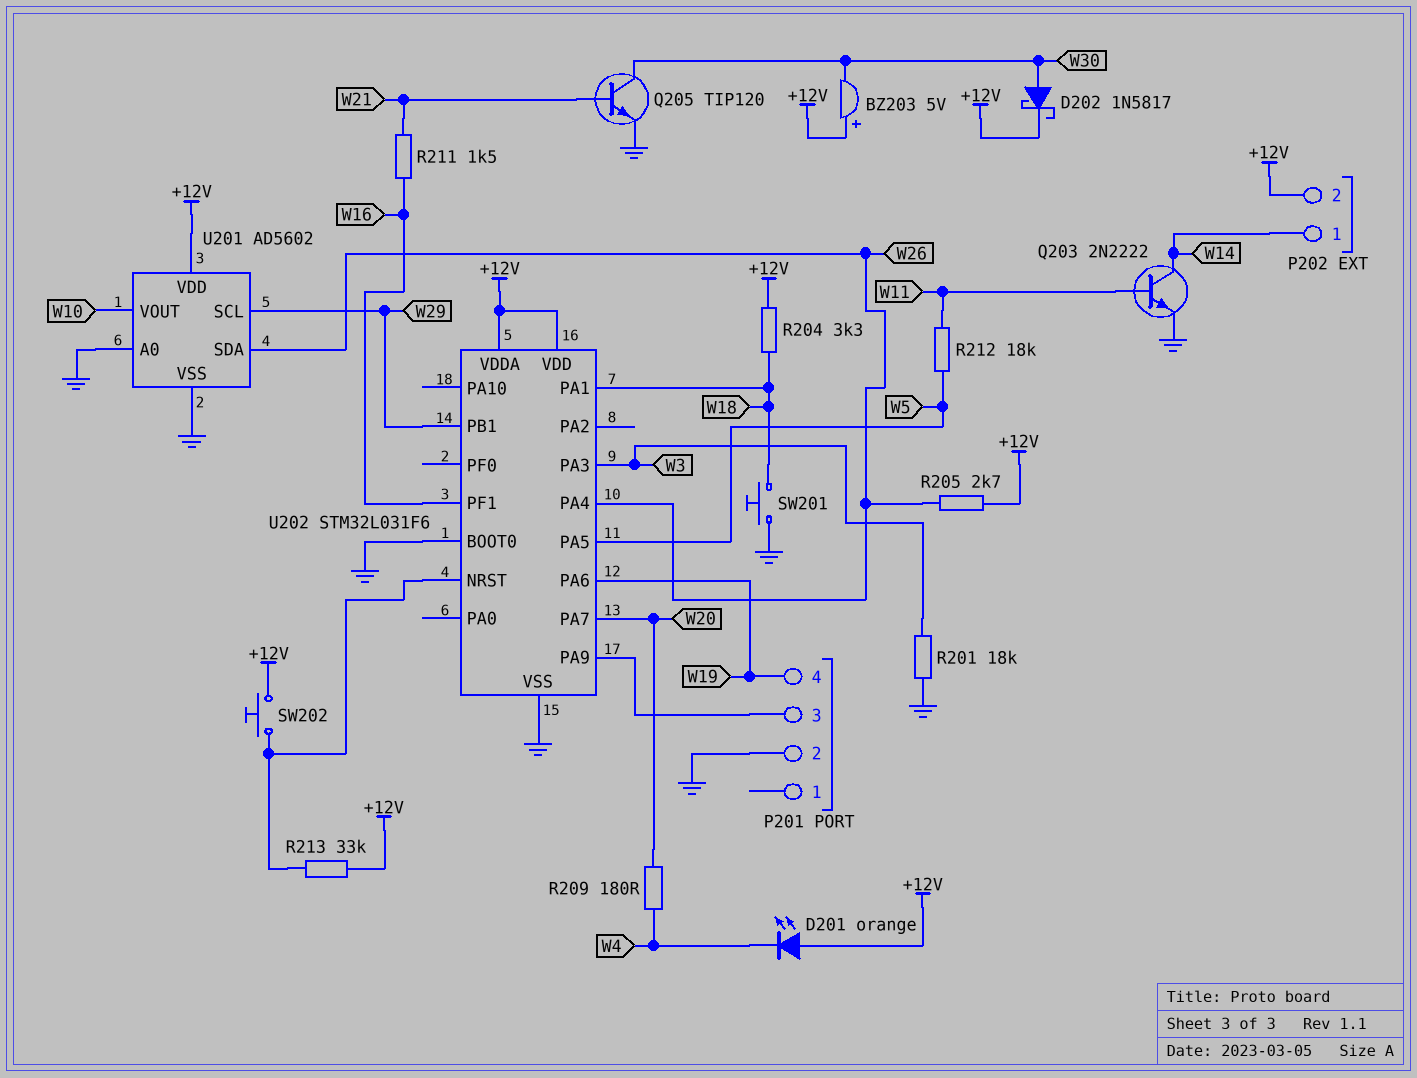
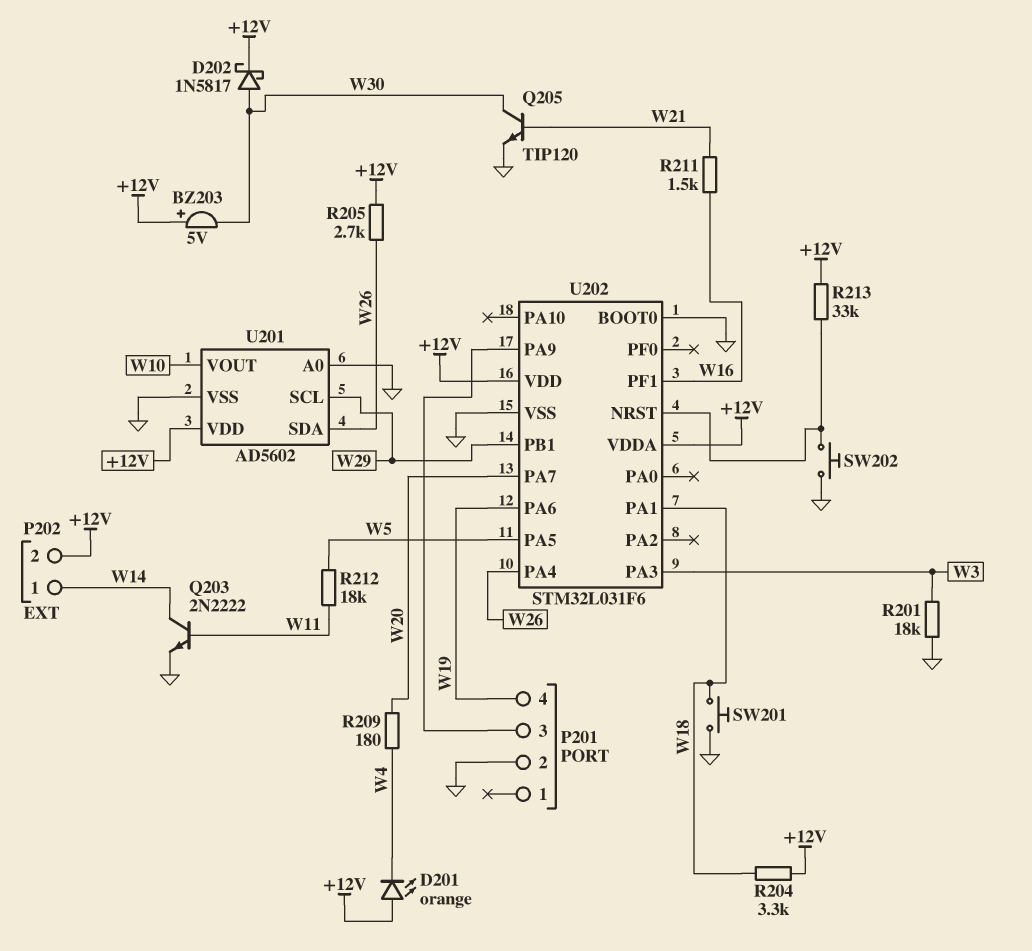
SW202: button (+12V, U202/NRST) -> button (GND, U202/NRST)

